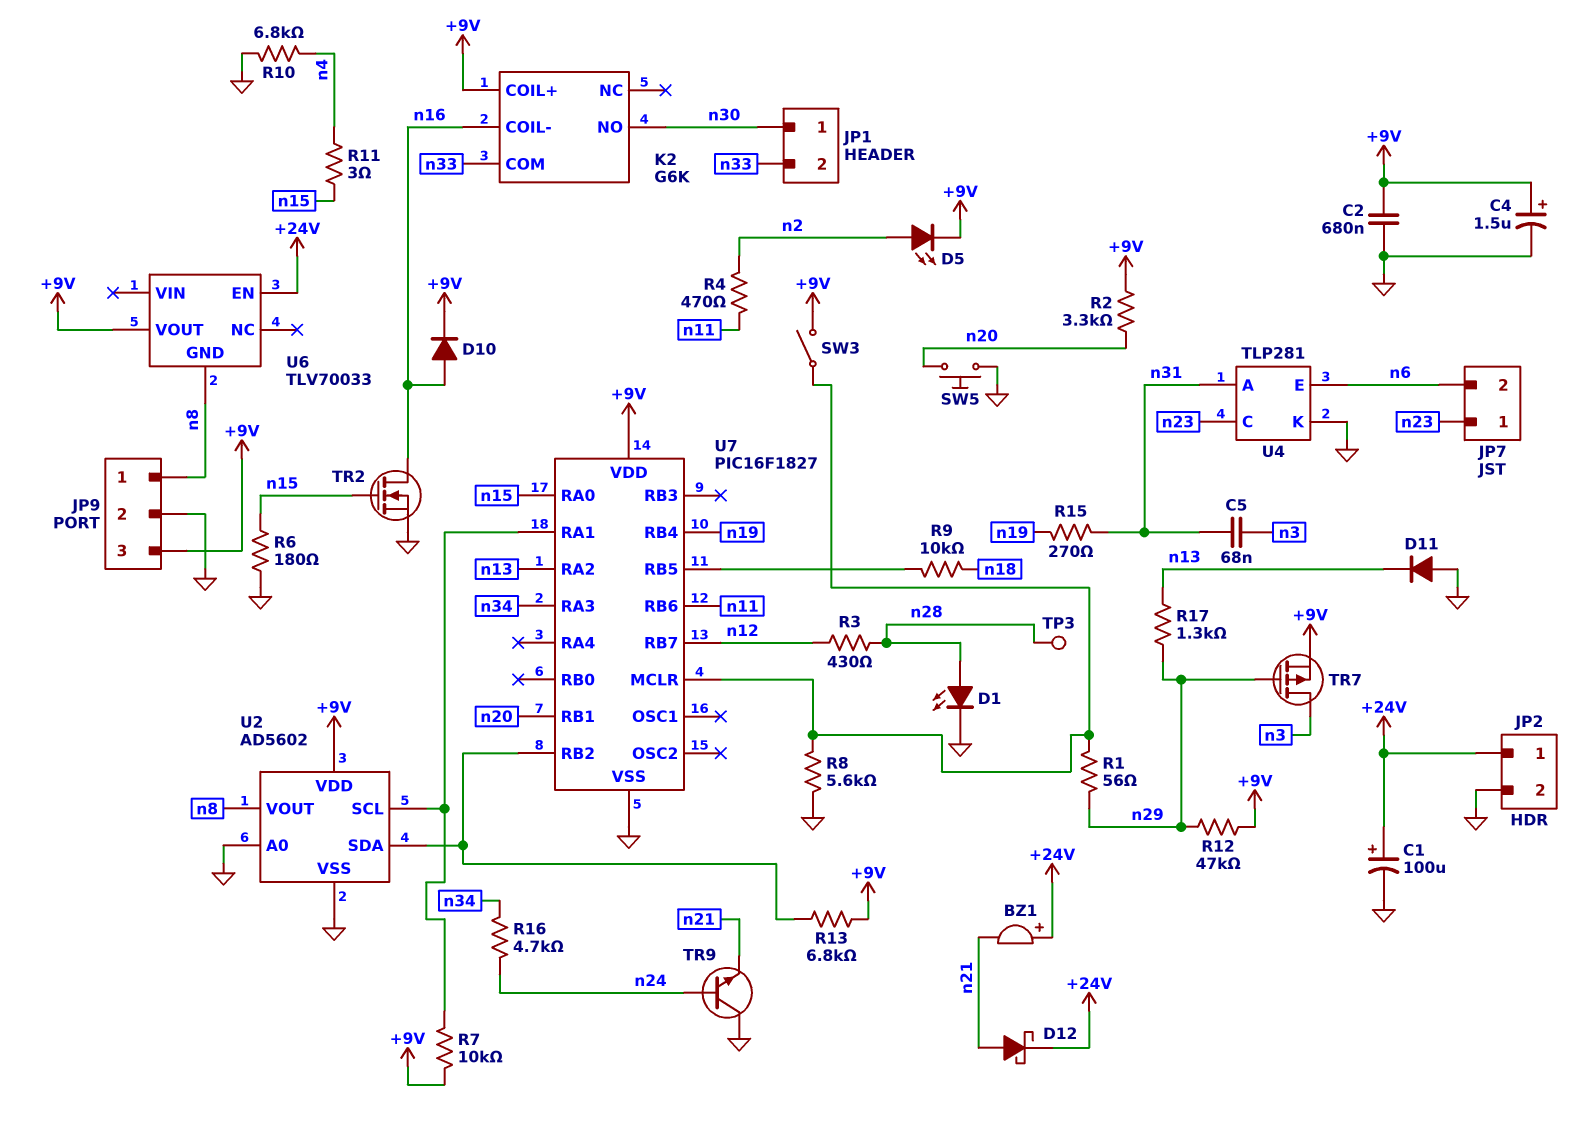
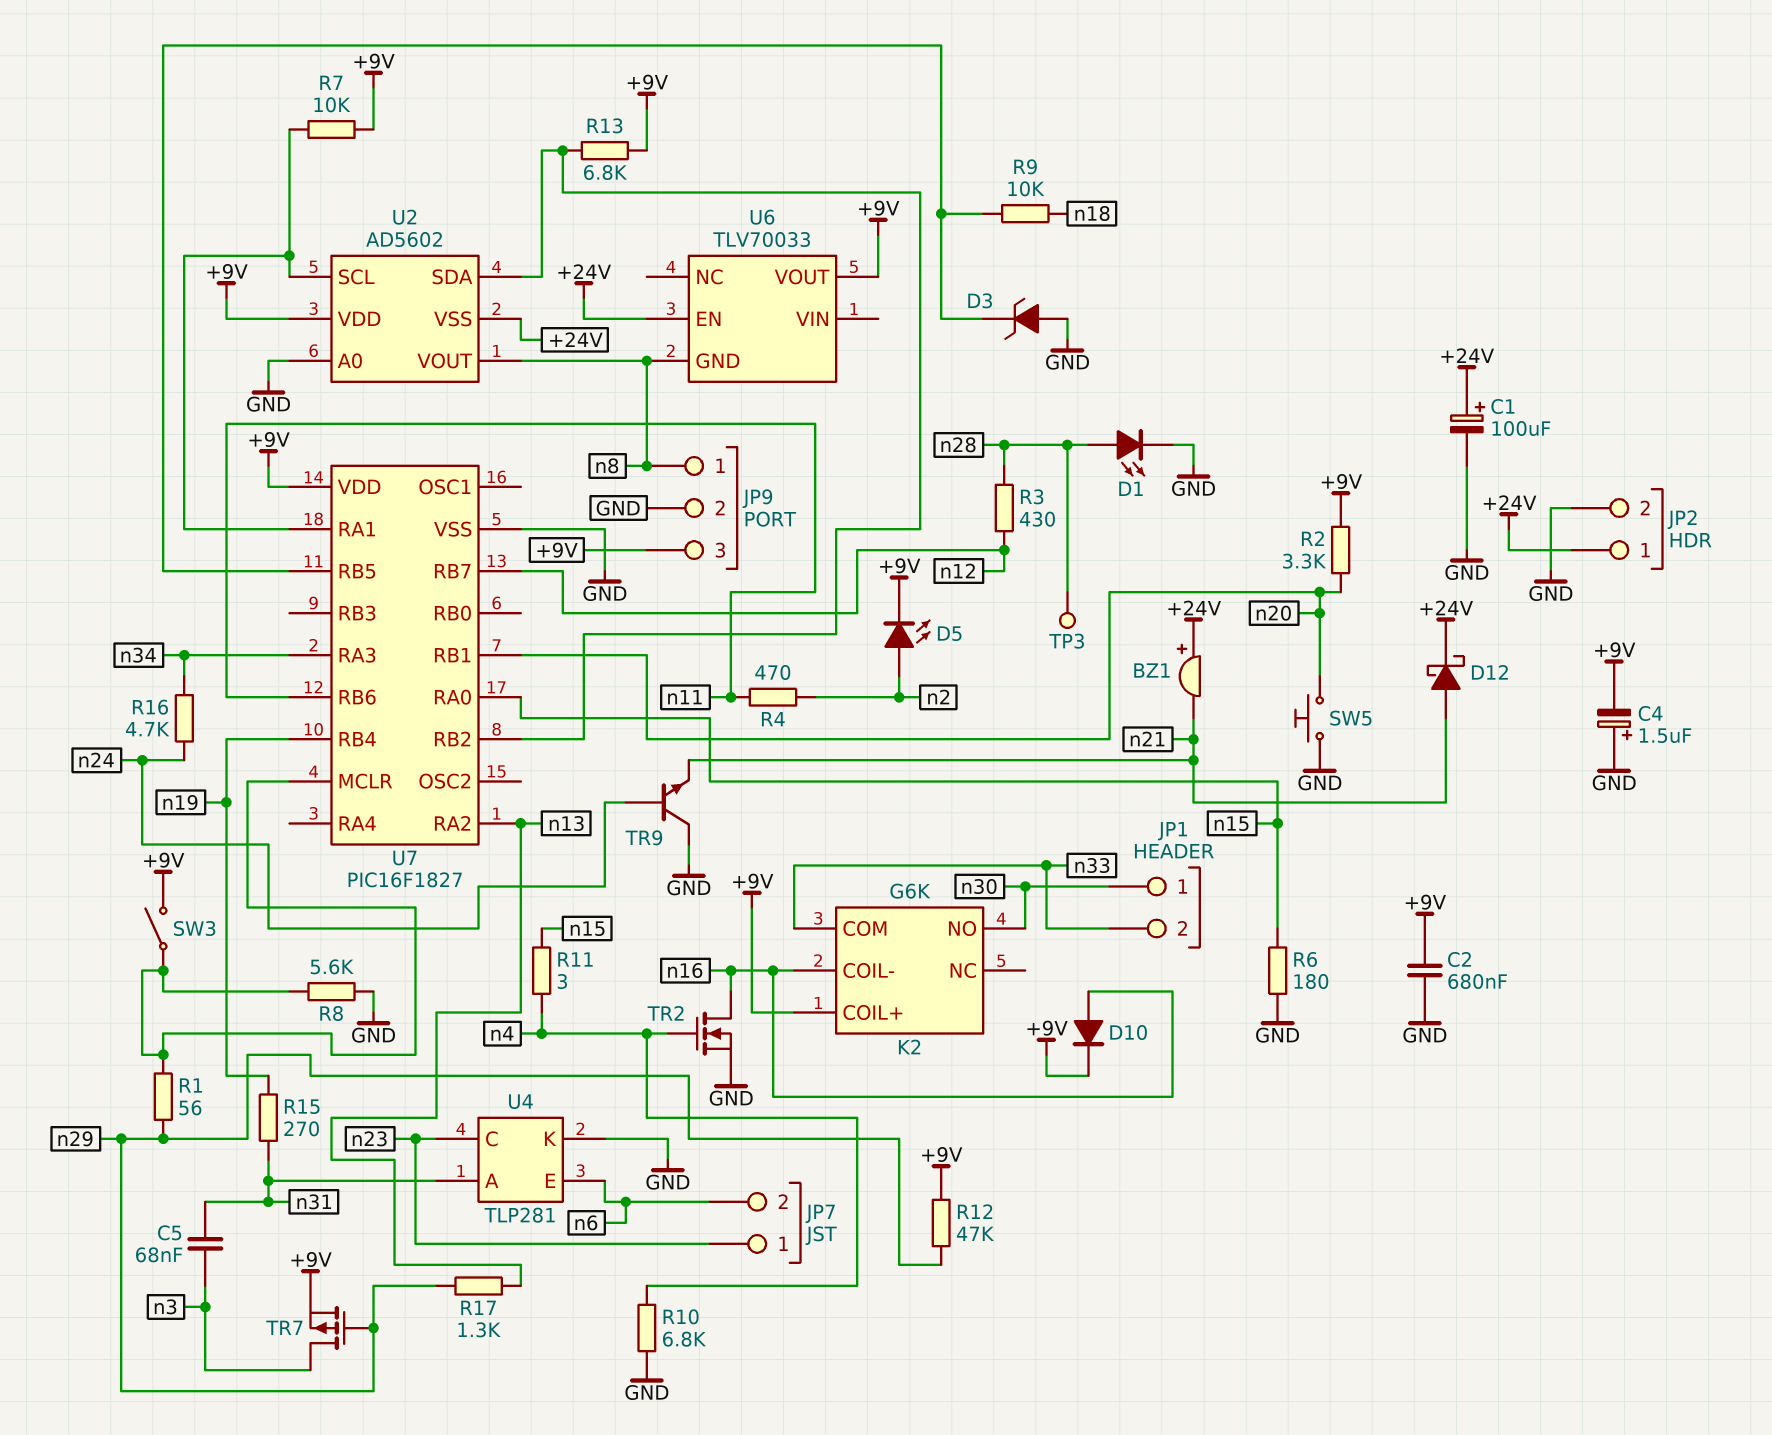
C4: 1.5uF (plus +9V, minus GND) -> 1.5uF (plus GND, minus +9V)
D3: none -> zener (A GND, K U7/RB5)
D11: diode (A GND, K n13) -> none
TR2: NMOS (G n15, D n16, S GND) -> NMOS (G n4, D n16, S GND)
U2 pin VSS: GND -> +24V

